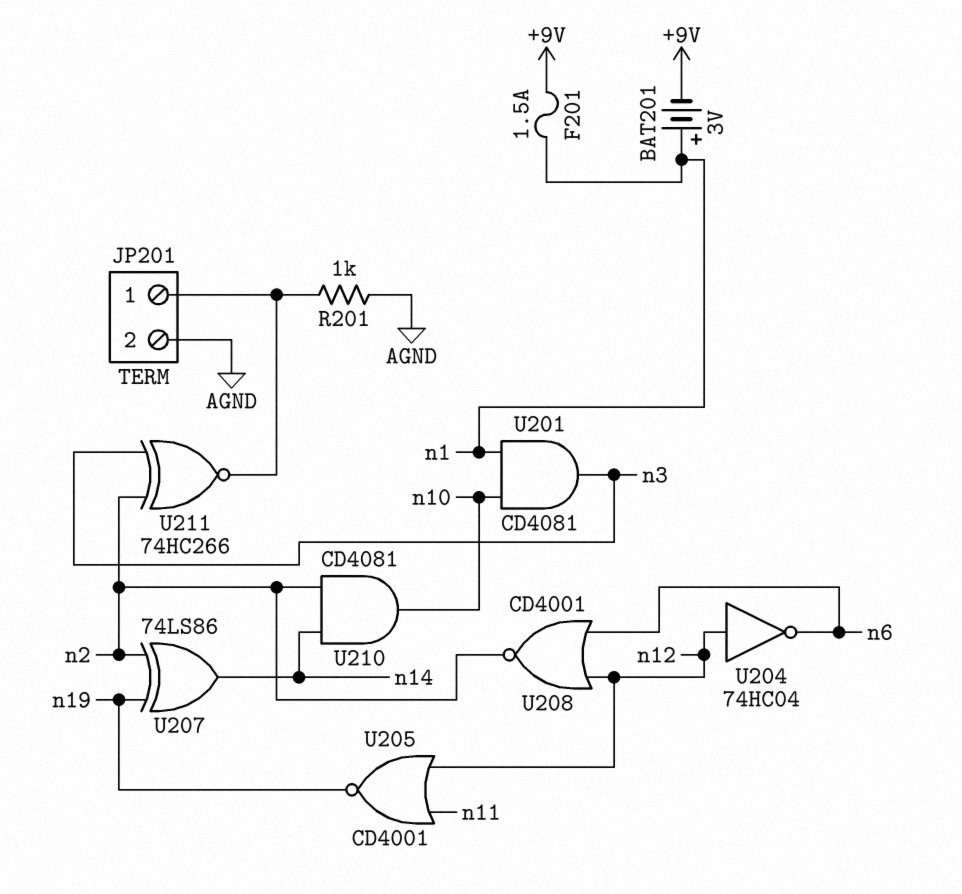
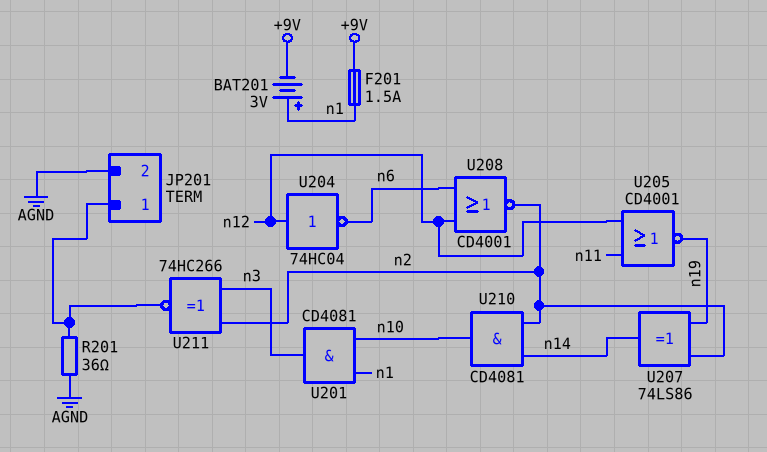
R201: 1k (AGND, JP201/1) -> 36 (AGND, JP201/1)

